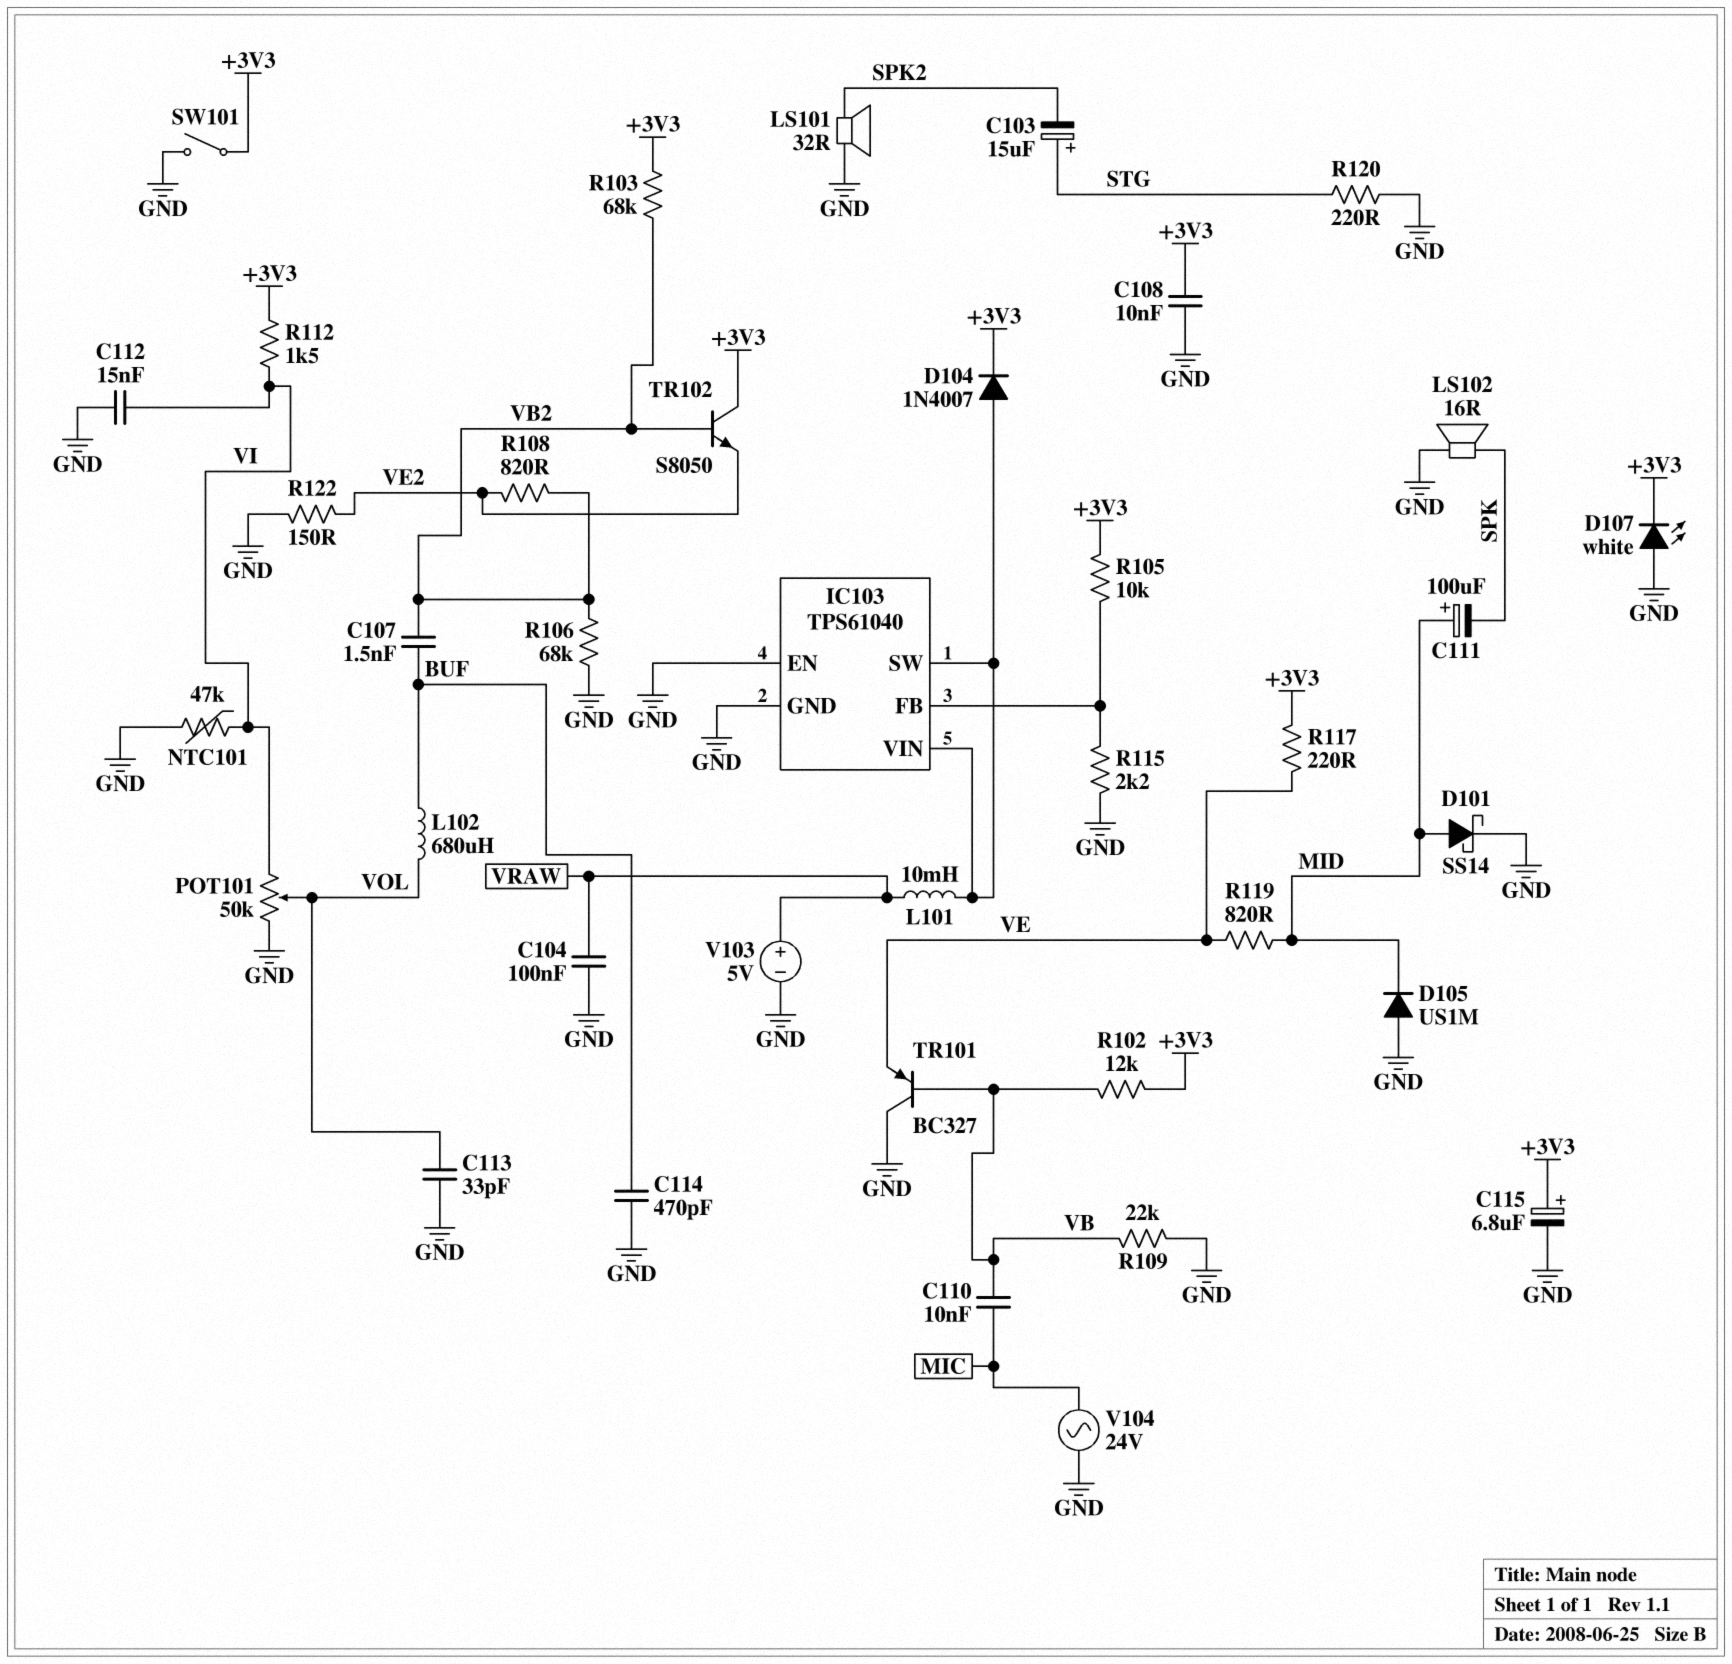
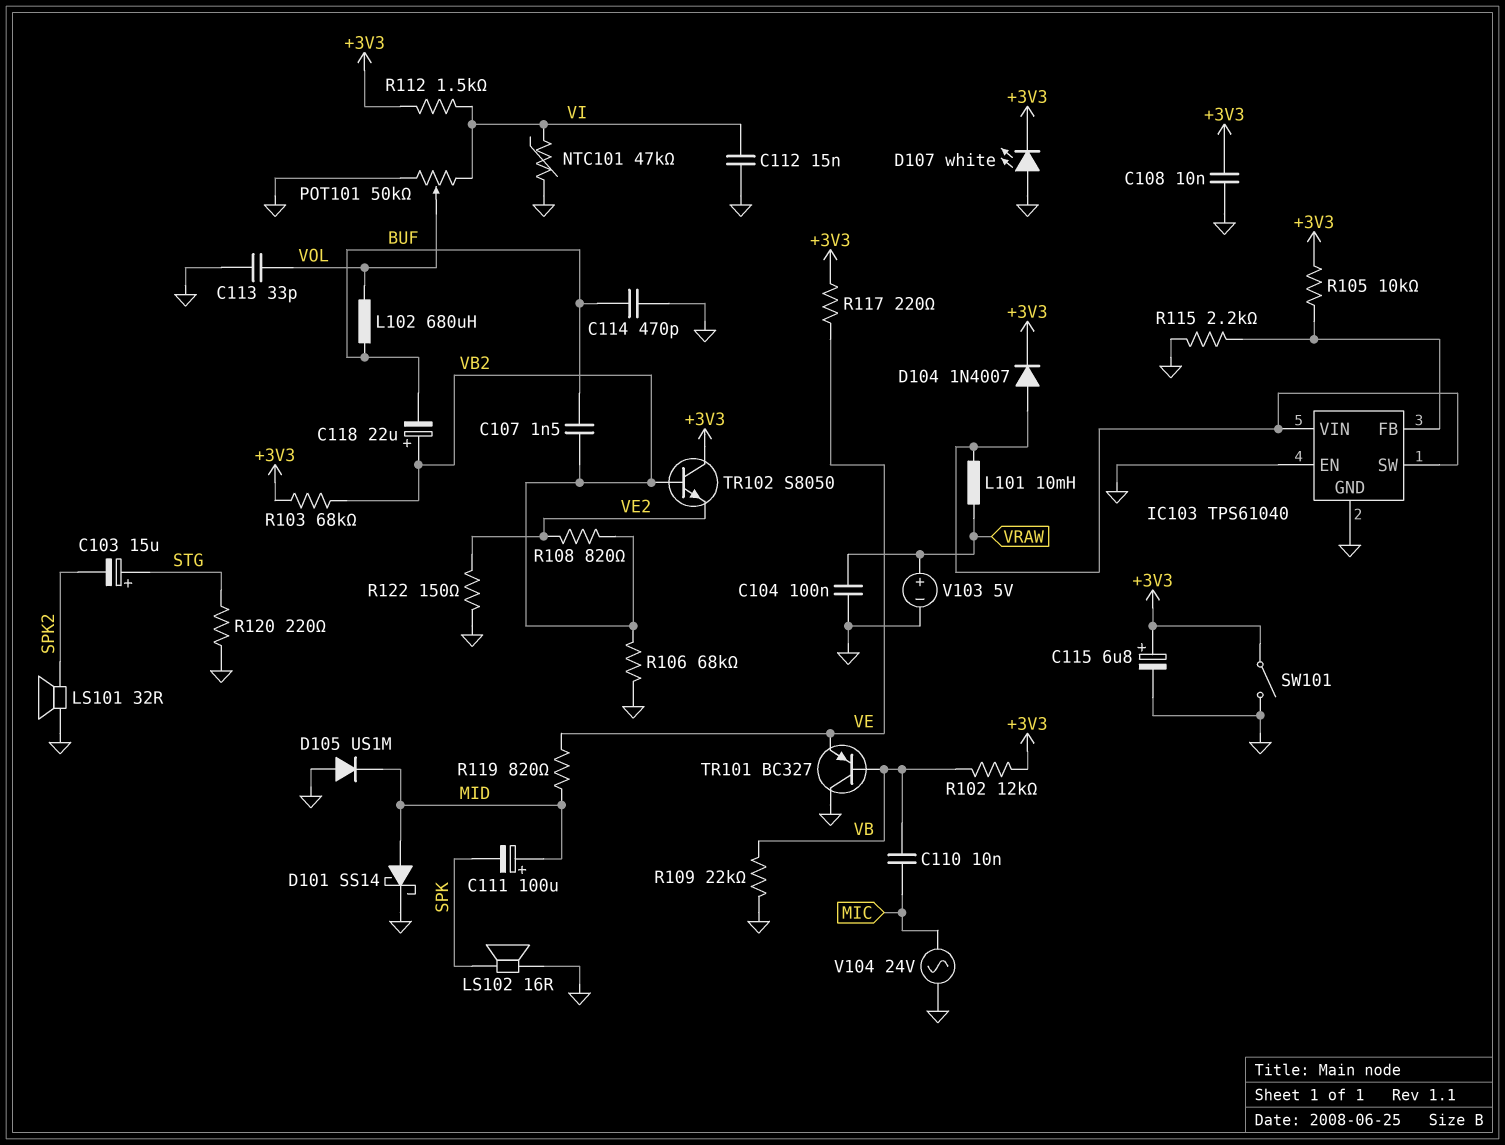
C118: none -> 22uF (plus VB2, minus BUF)

